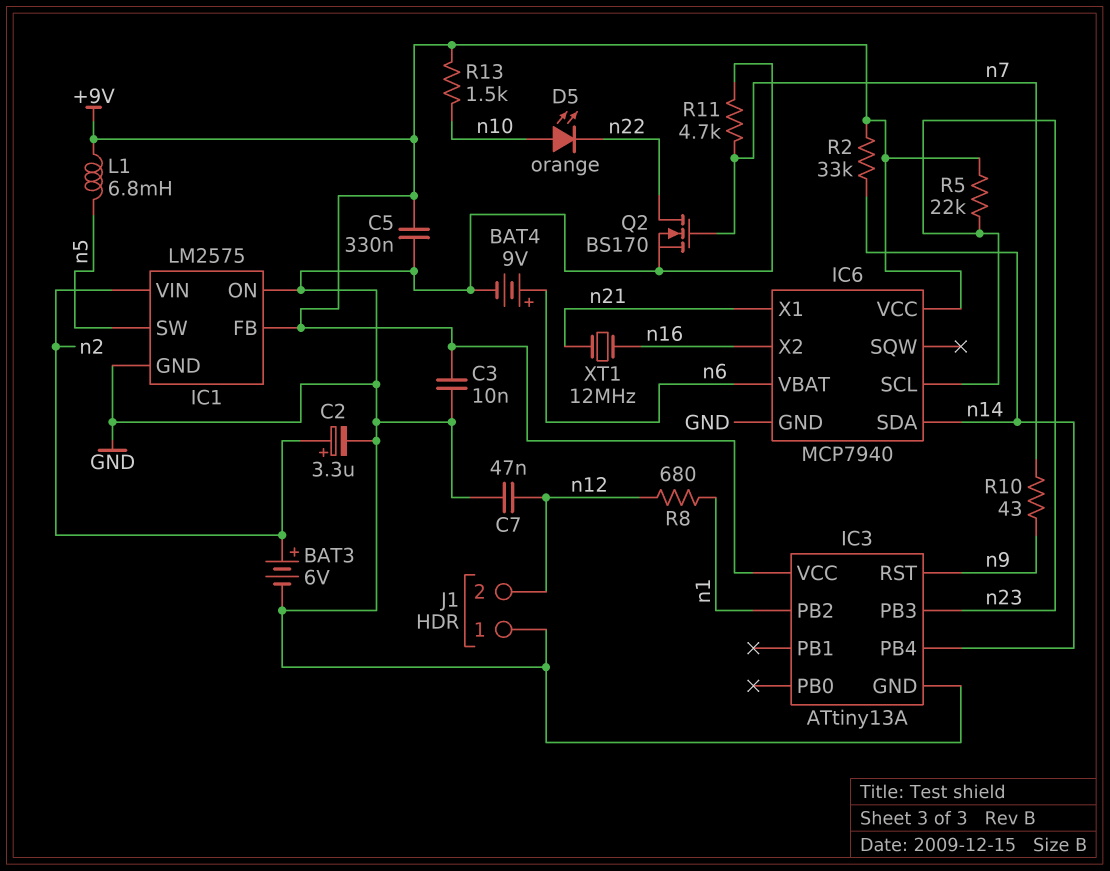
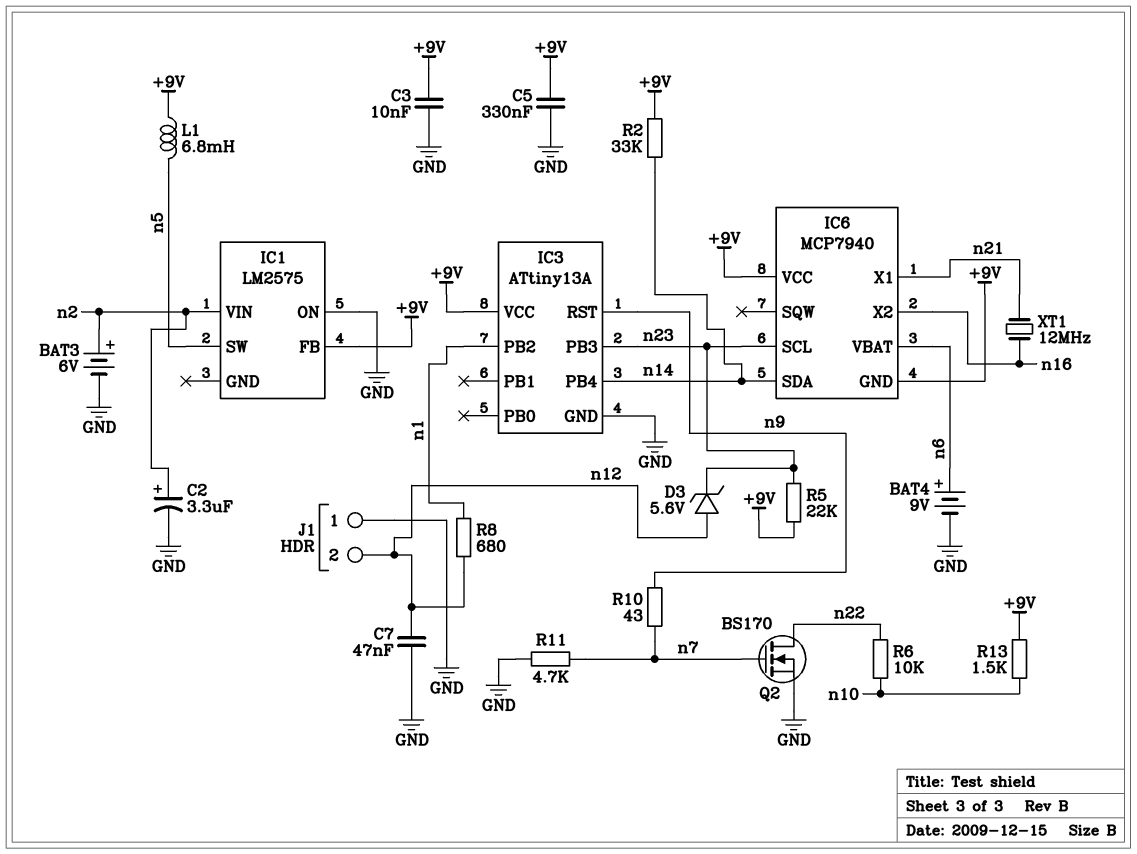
D3: none -> zener 5.6V (A n12, K n23)
D5: LED orange (A n10, K n22) -> none
IC1 pin GND: GND -> none
IC6 pin GND: GND -> +9V
R6: none -> 10k (n10, n22)

